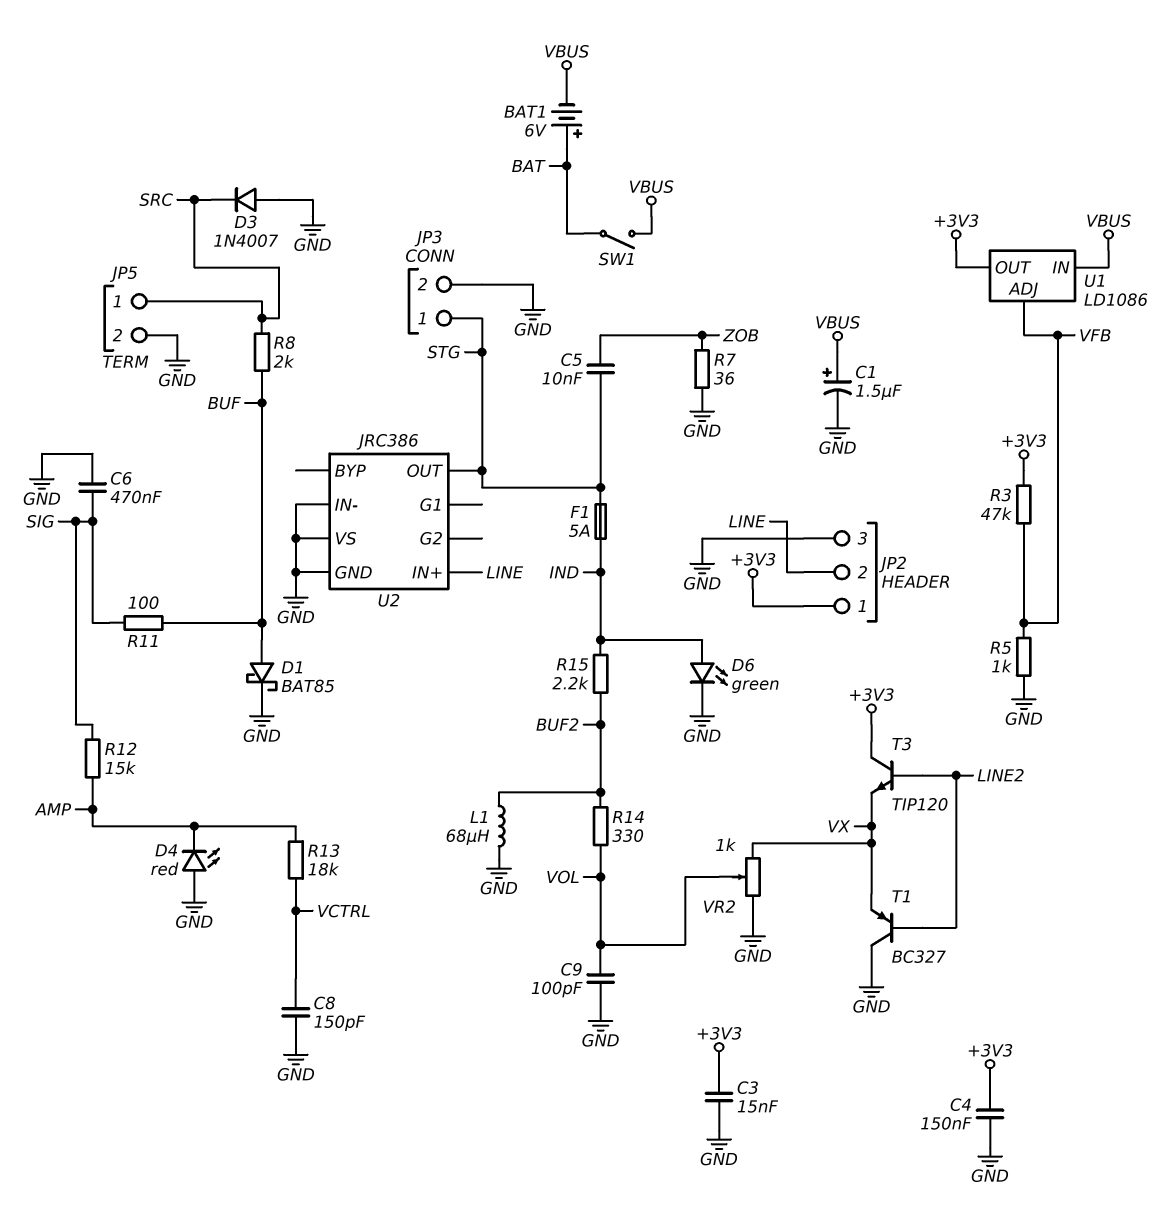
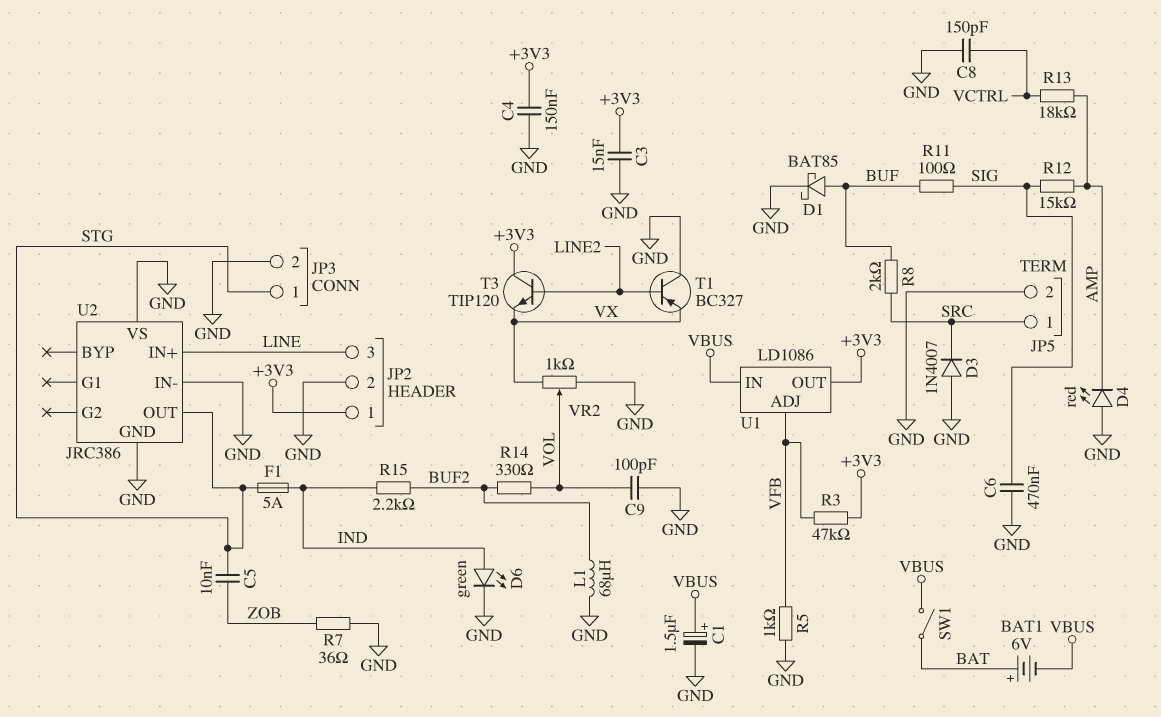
JP2 pin 2: LINE -> GND
JP2 pin 3: GND -> LINE

